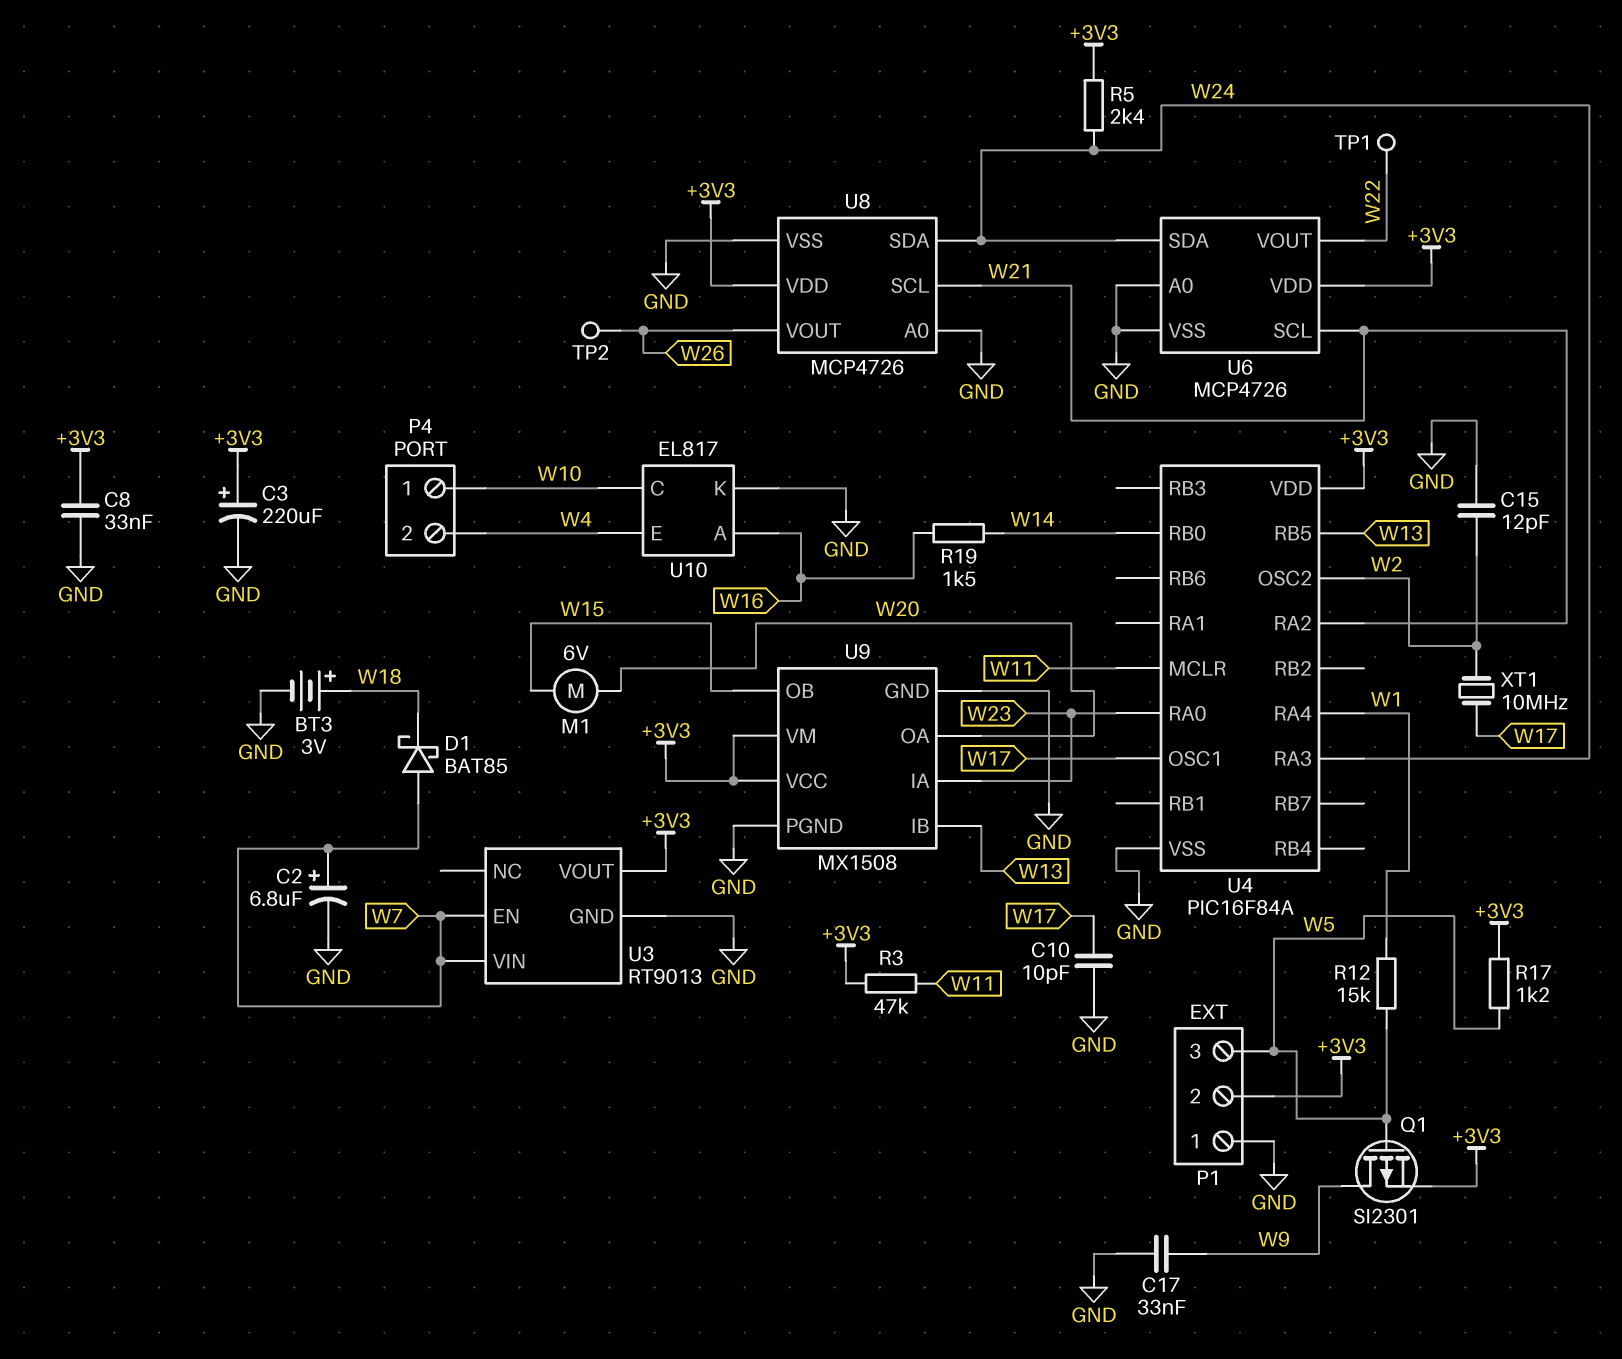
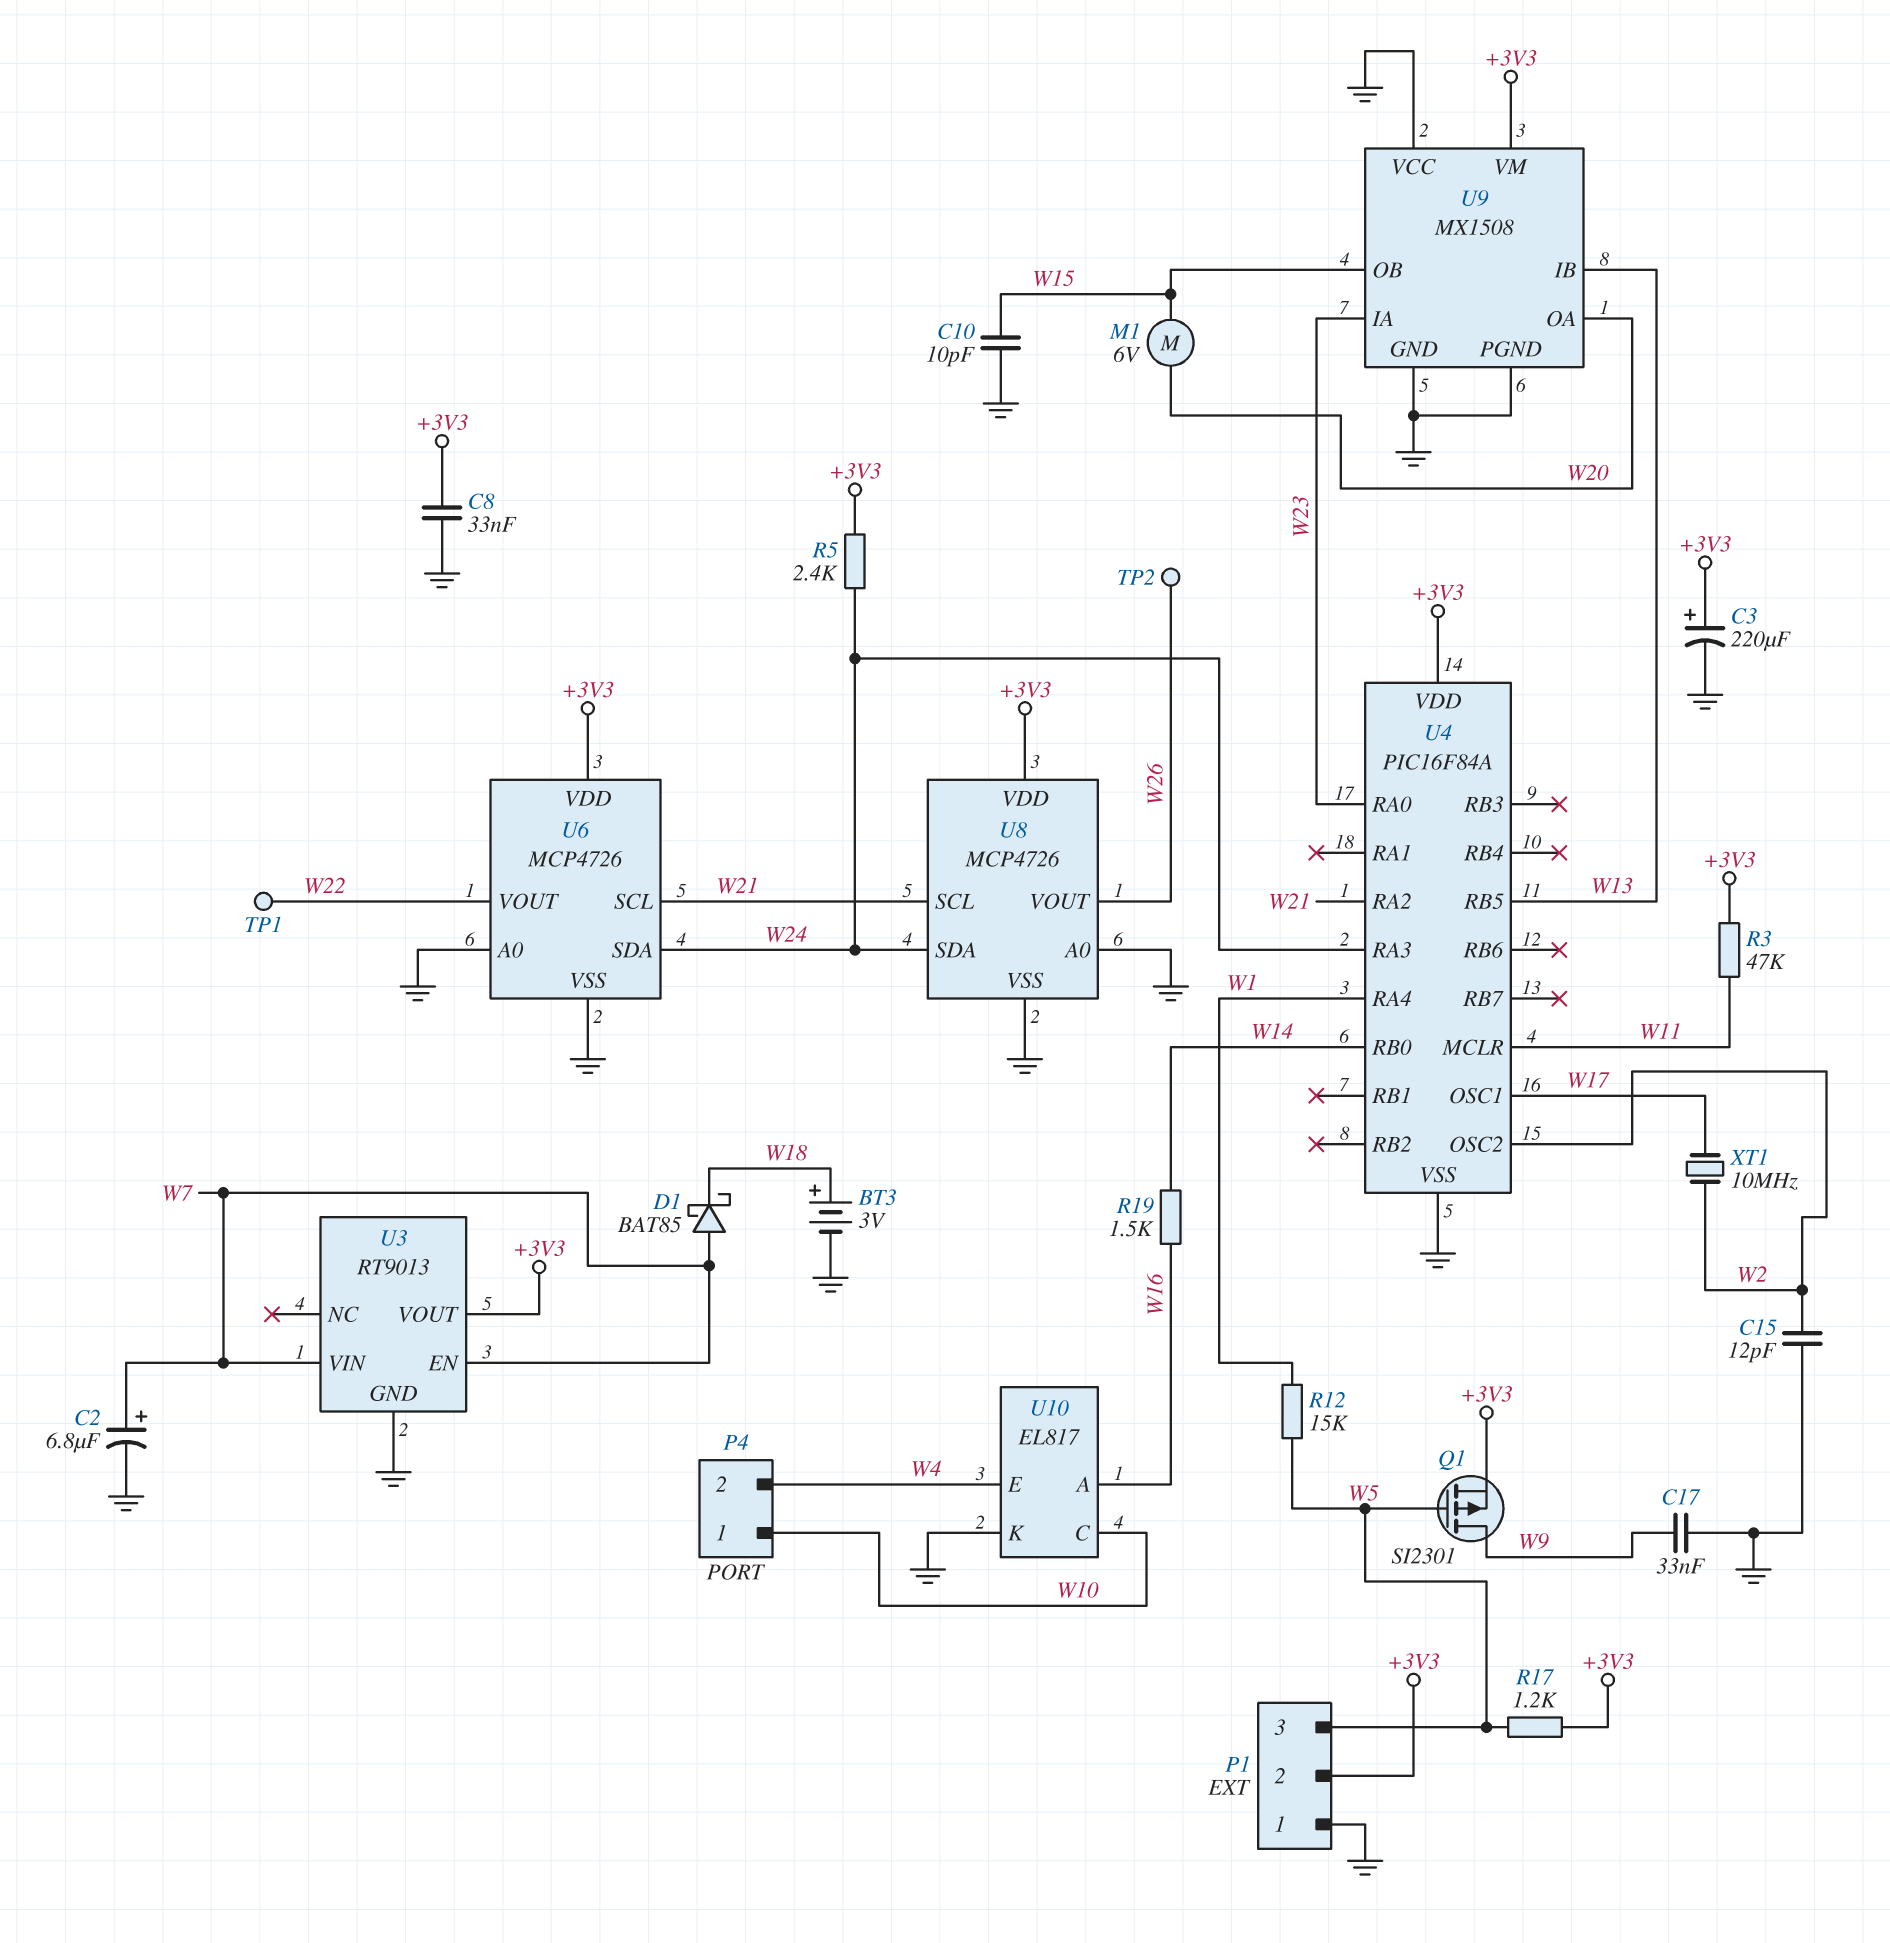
C10: 10pF (GND, W17) -> 10pF (GND, W15)
U9 pin VCC: +3V3 -> GND

